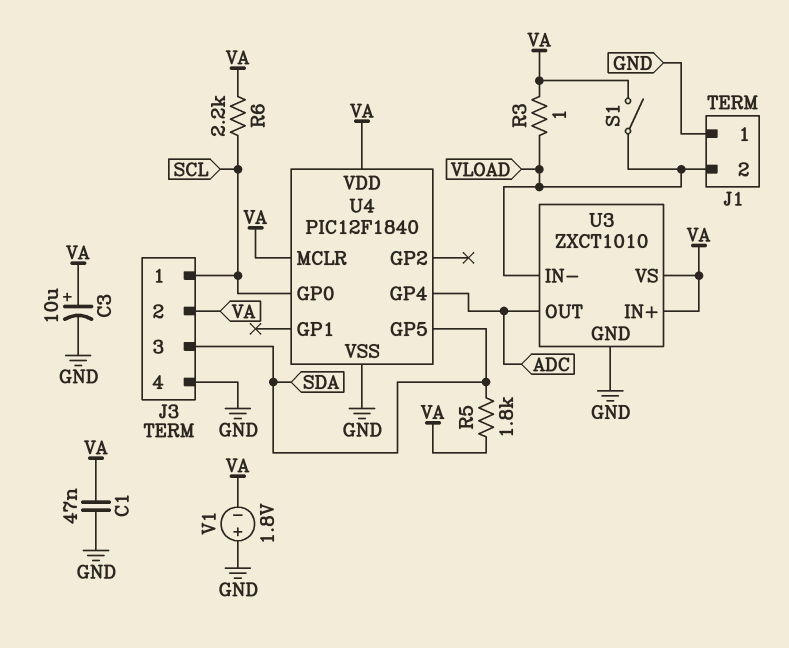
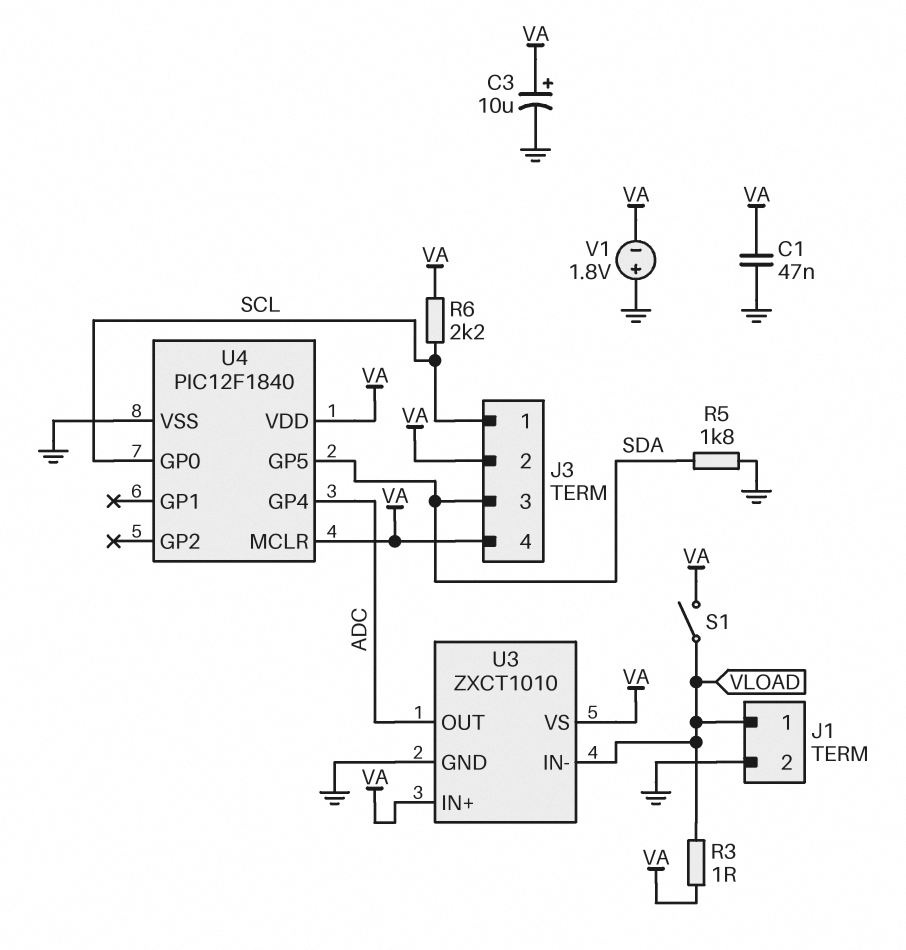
J1 pin 1: GND -> VLOAD
J1 pin 2: VLOAD -> GND
J3 pin 4: GND -> VA
R5: 1.8k (SDA, VA) -> 1.8k (GND, SDA)

